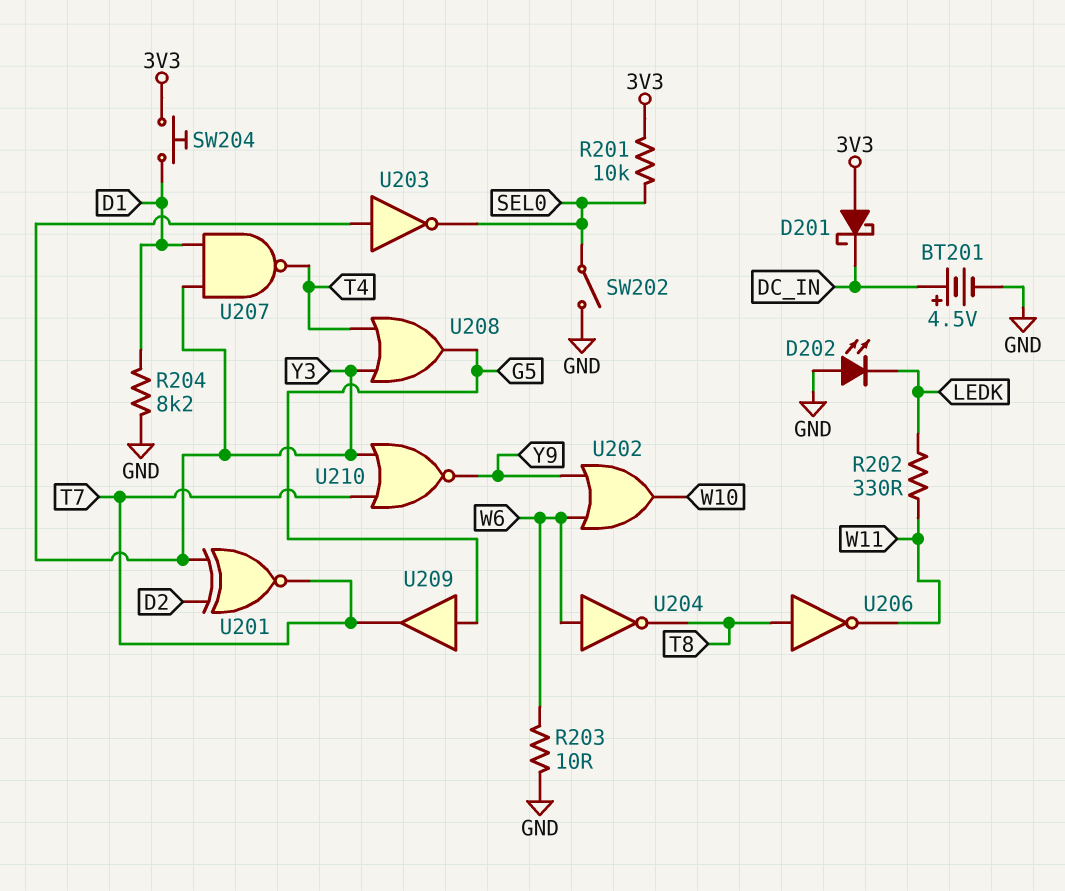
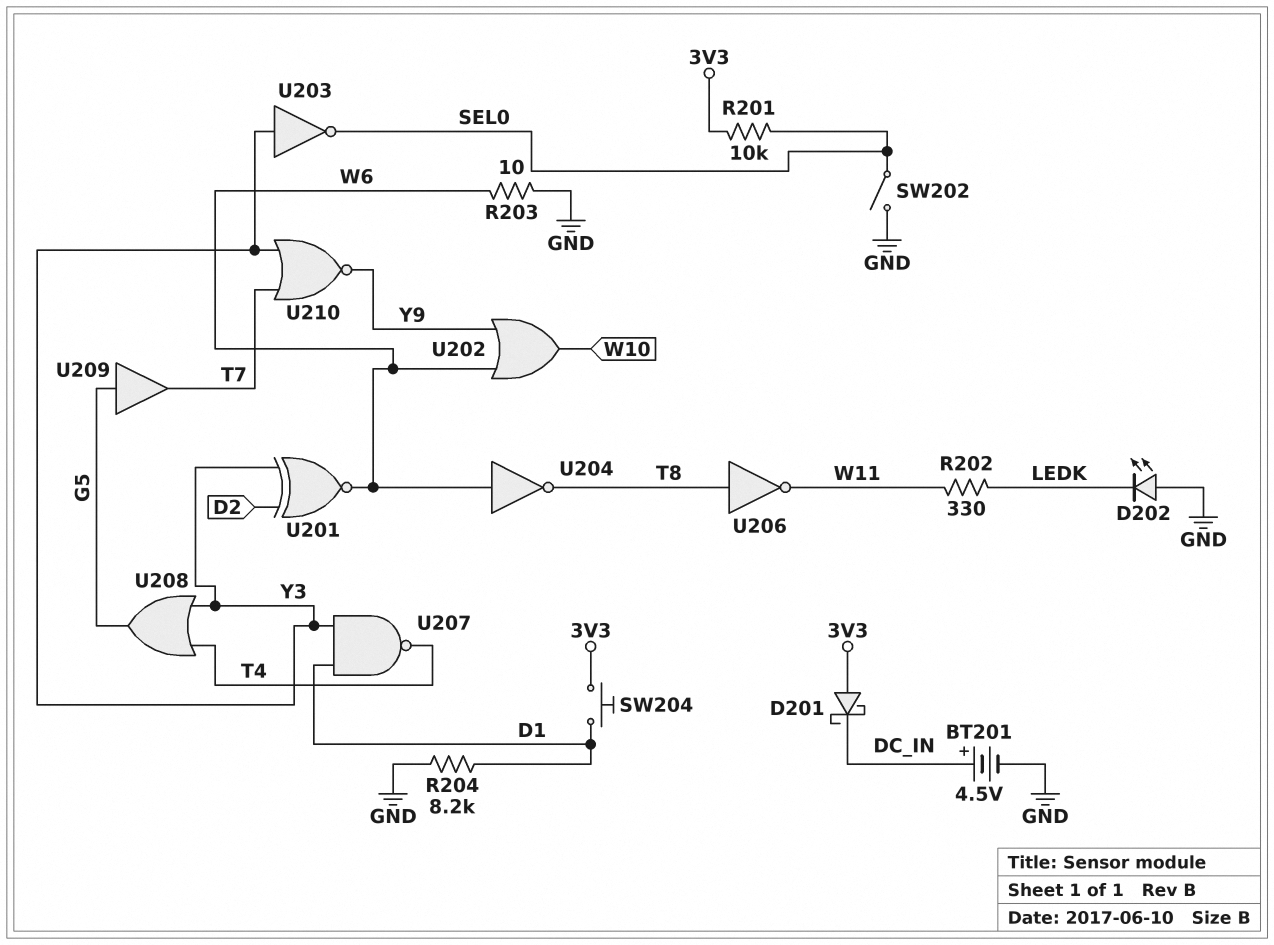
U201: XNOR (in D2, in Y3, out T7) -> XNOR (in D2, in Y3, out W6)

